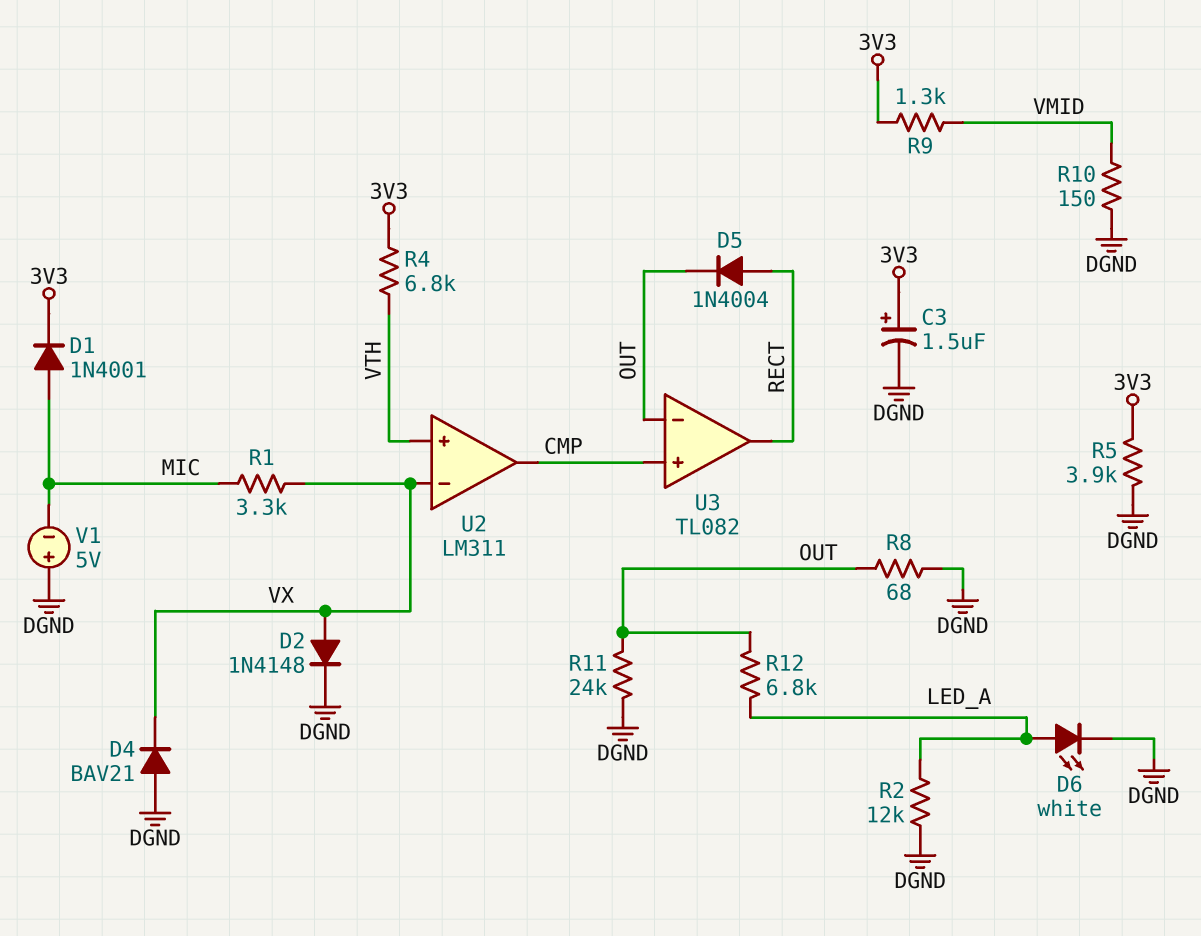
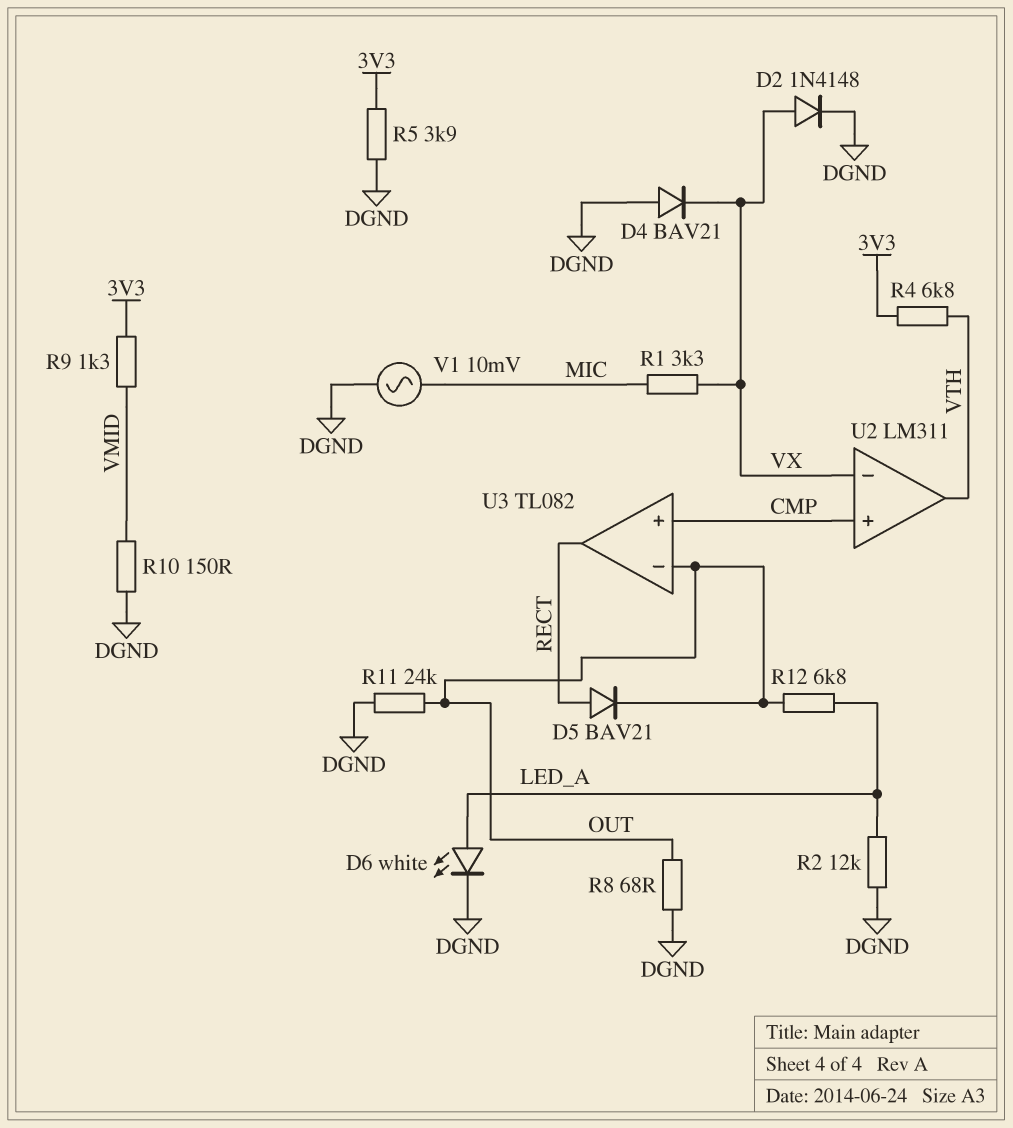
C3: 1.5uF (plus 3V3, minus DGND) -> none
D1: diode 1N4001 (A MIC, K 3V3) -> none
D5: diode 1N4004 (A RECT, K OUT) -> diode BAV21 (A RECT, K OUT)
U2 pin in+: VTH -> CMP
U2 pin out: CMP -> VTH
V1: 5V (plus DGND, minus MIC) -> AC 10mV (DGND, MIC)

